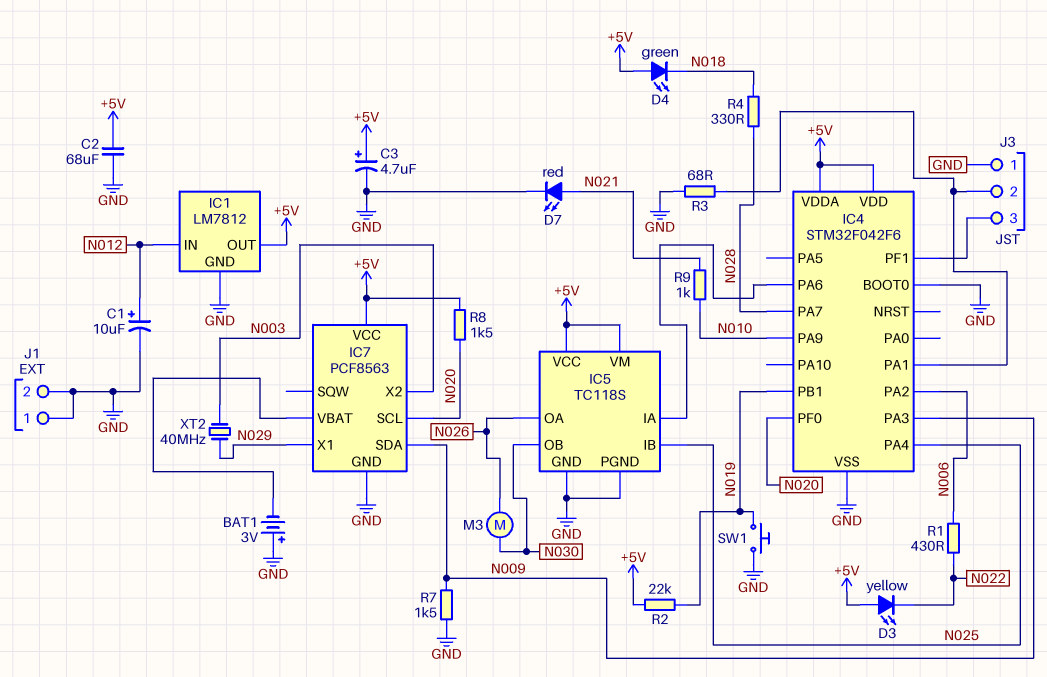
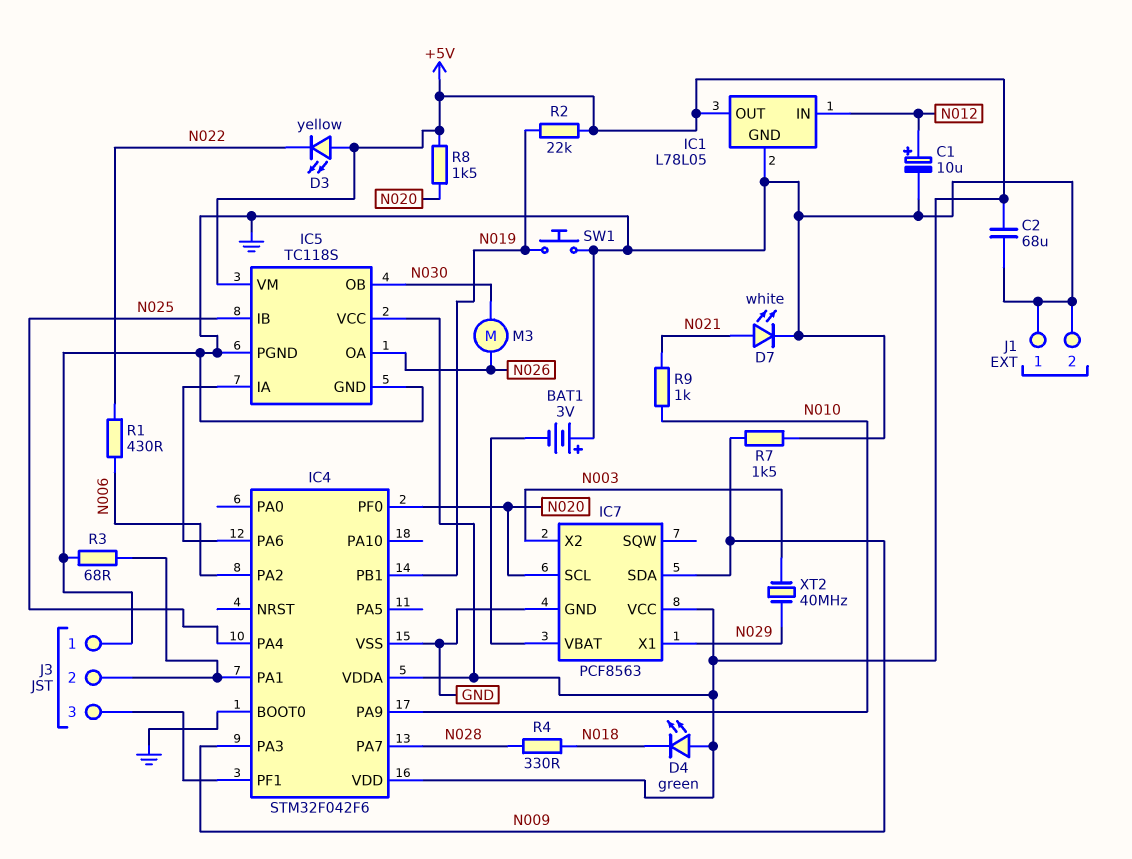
C3: 4.7uF (plus +5V, minus GND) -> none
D7: LED red (A N021, K GND) -> LED white (A N021, K GND)
IC1: LM7812 -> L78L05

